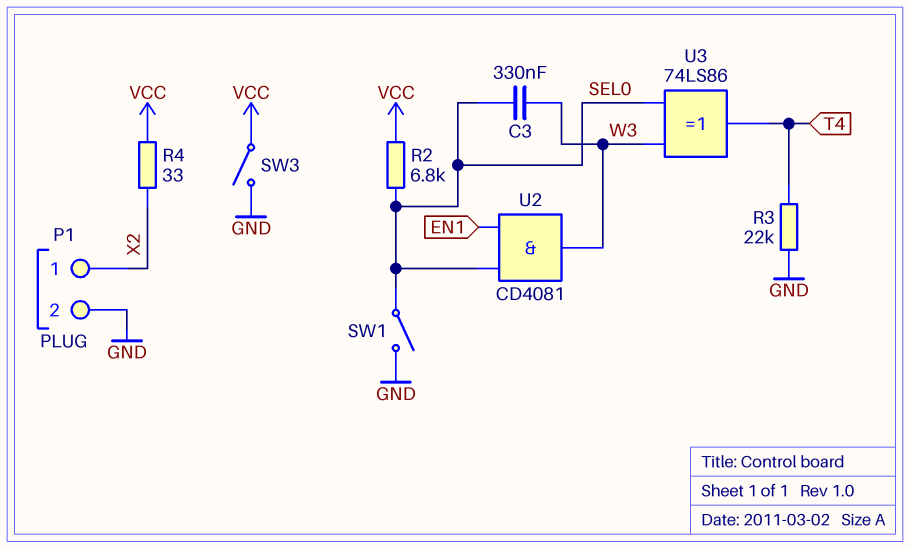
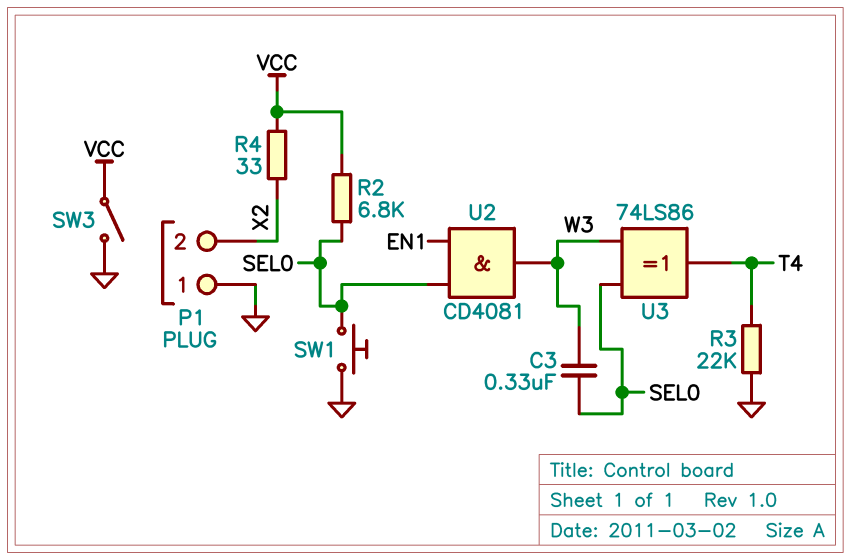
P1 pin 1: X2 -> GND
P1 pin 2: GND -> X2
SW1: switch (GND, SEL0) -> button (GND, SEL0)

